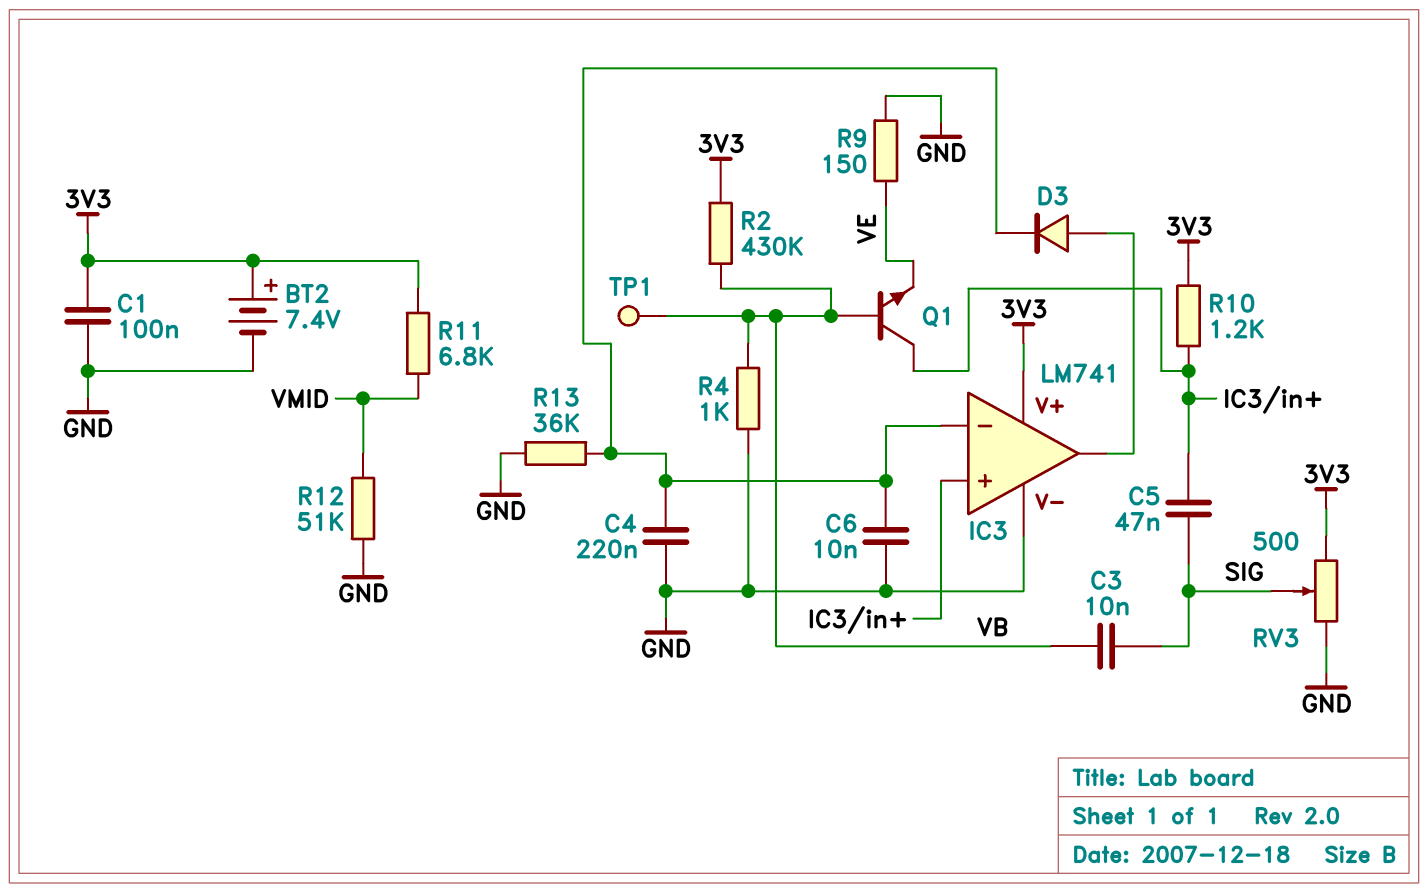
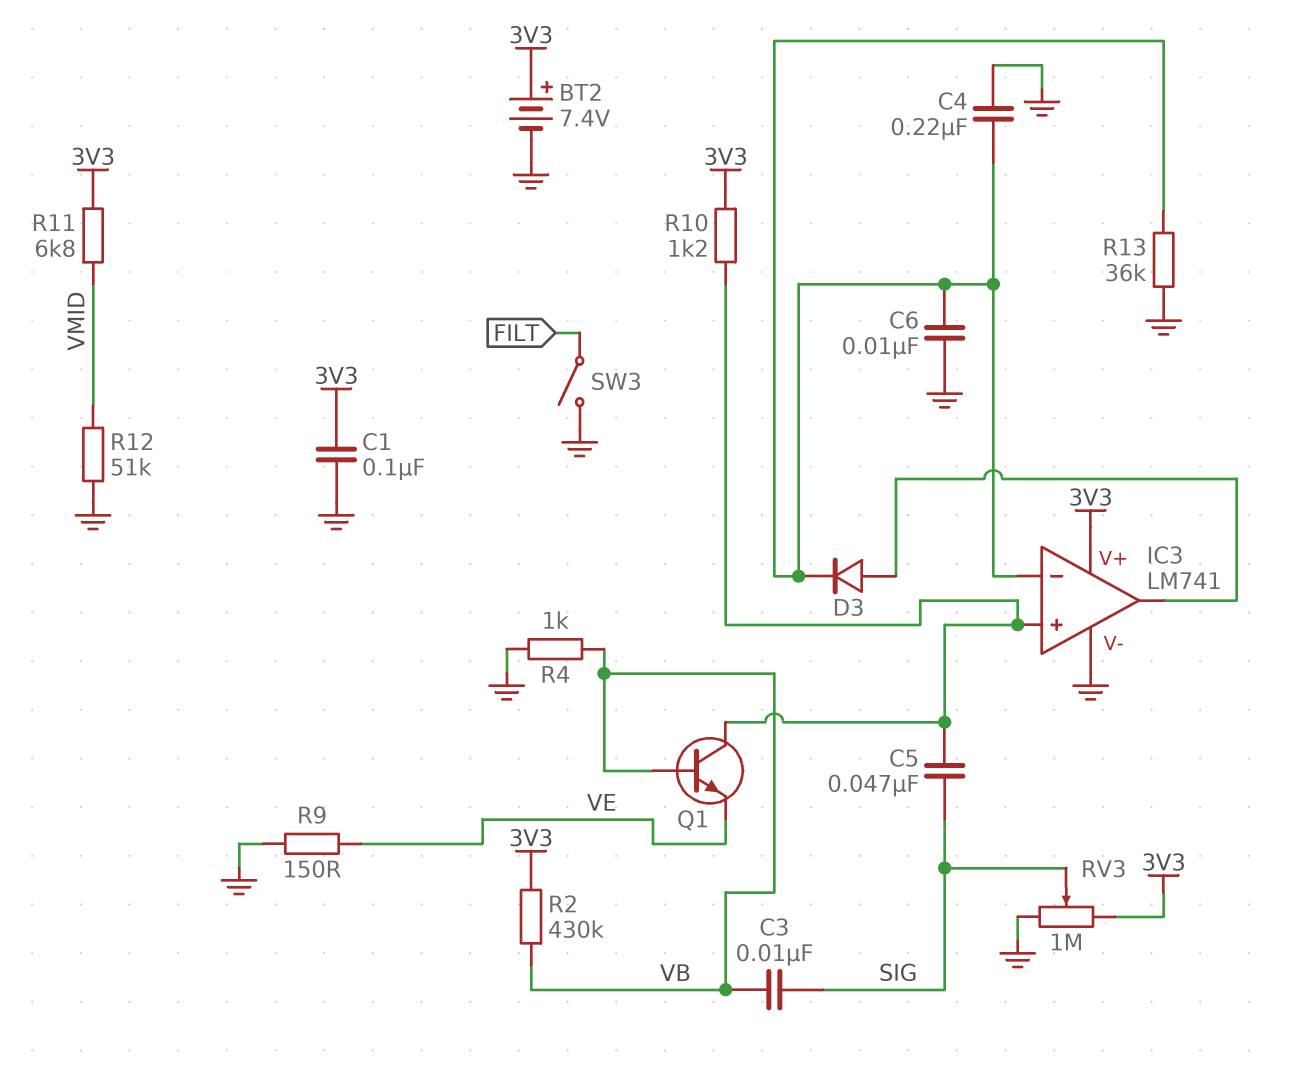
RV3: 500 (3V3, GND, wiper SIG) -> 1M (3V3, GND, wiper SIG)
SW3: none -> switch (FILT, GND)
TP1: test point (VB) -> none

